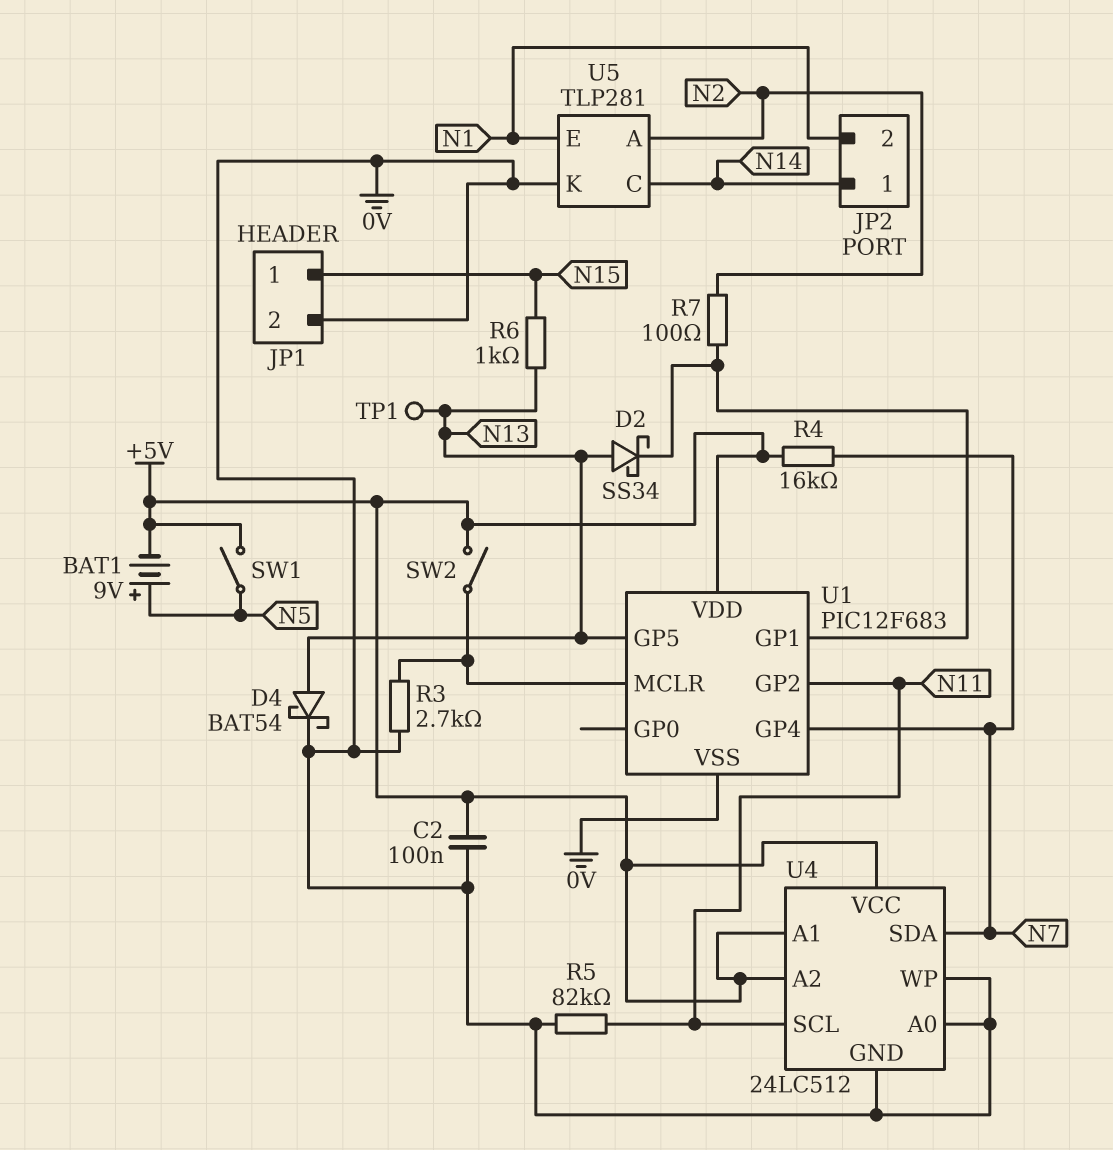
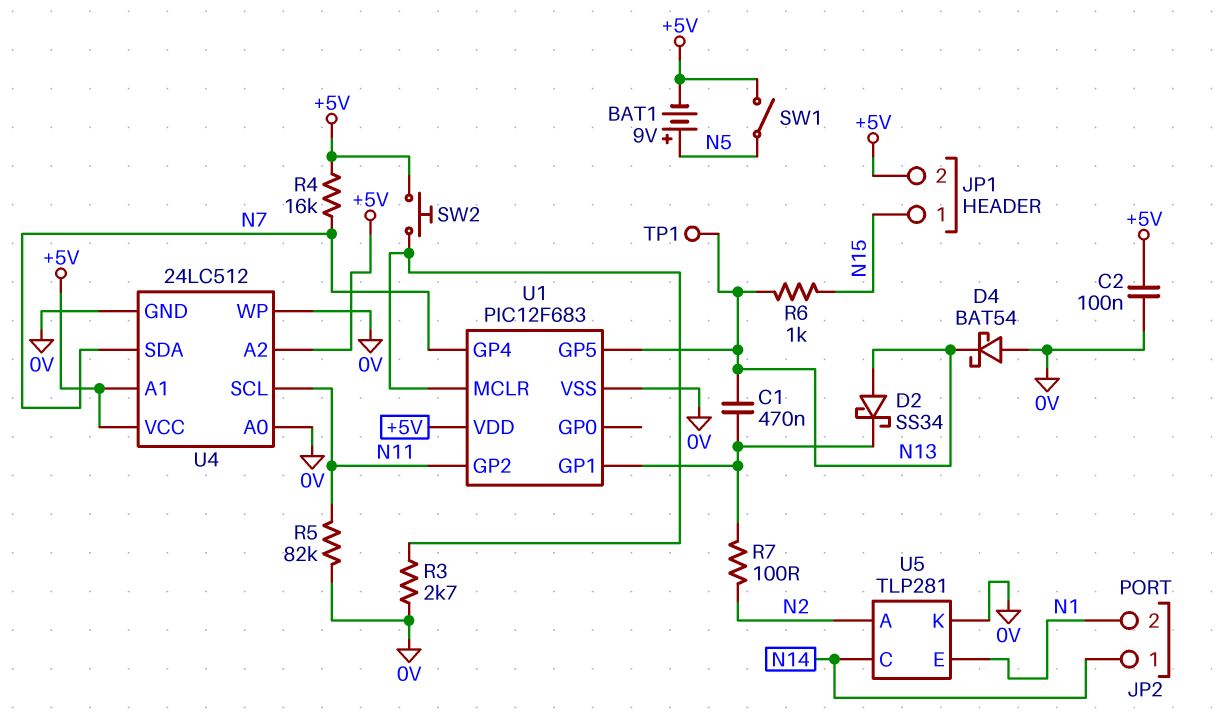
C1: none -> 470nF (N13, U1/GP1)
D4: schottky BAT54 (A N13, K 0V) -> schottky BAT54 (A 0V, K N13)
JP1 pin 2: 0V -> +5V
SW2: switch (+5V, U1/MCLR) -> button (+5V, U1/MCLR)

